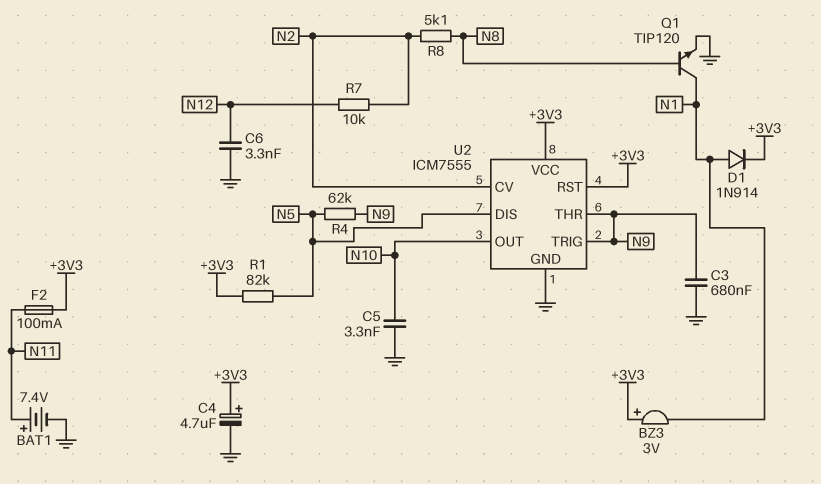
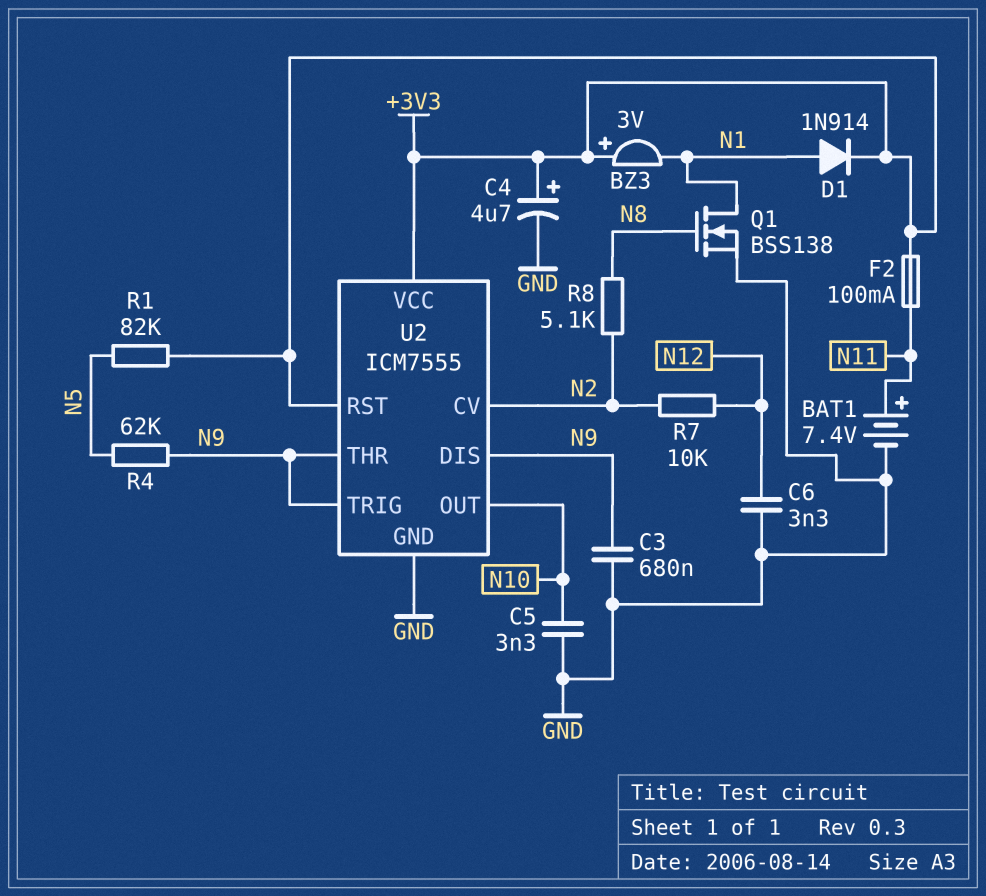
Q1: NPN TIP120 (B N8, C N1, E GND) -> NMOS BSS138 (G N8, D N1, S GND)
U2 pin DIS: N5 -> N9

